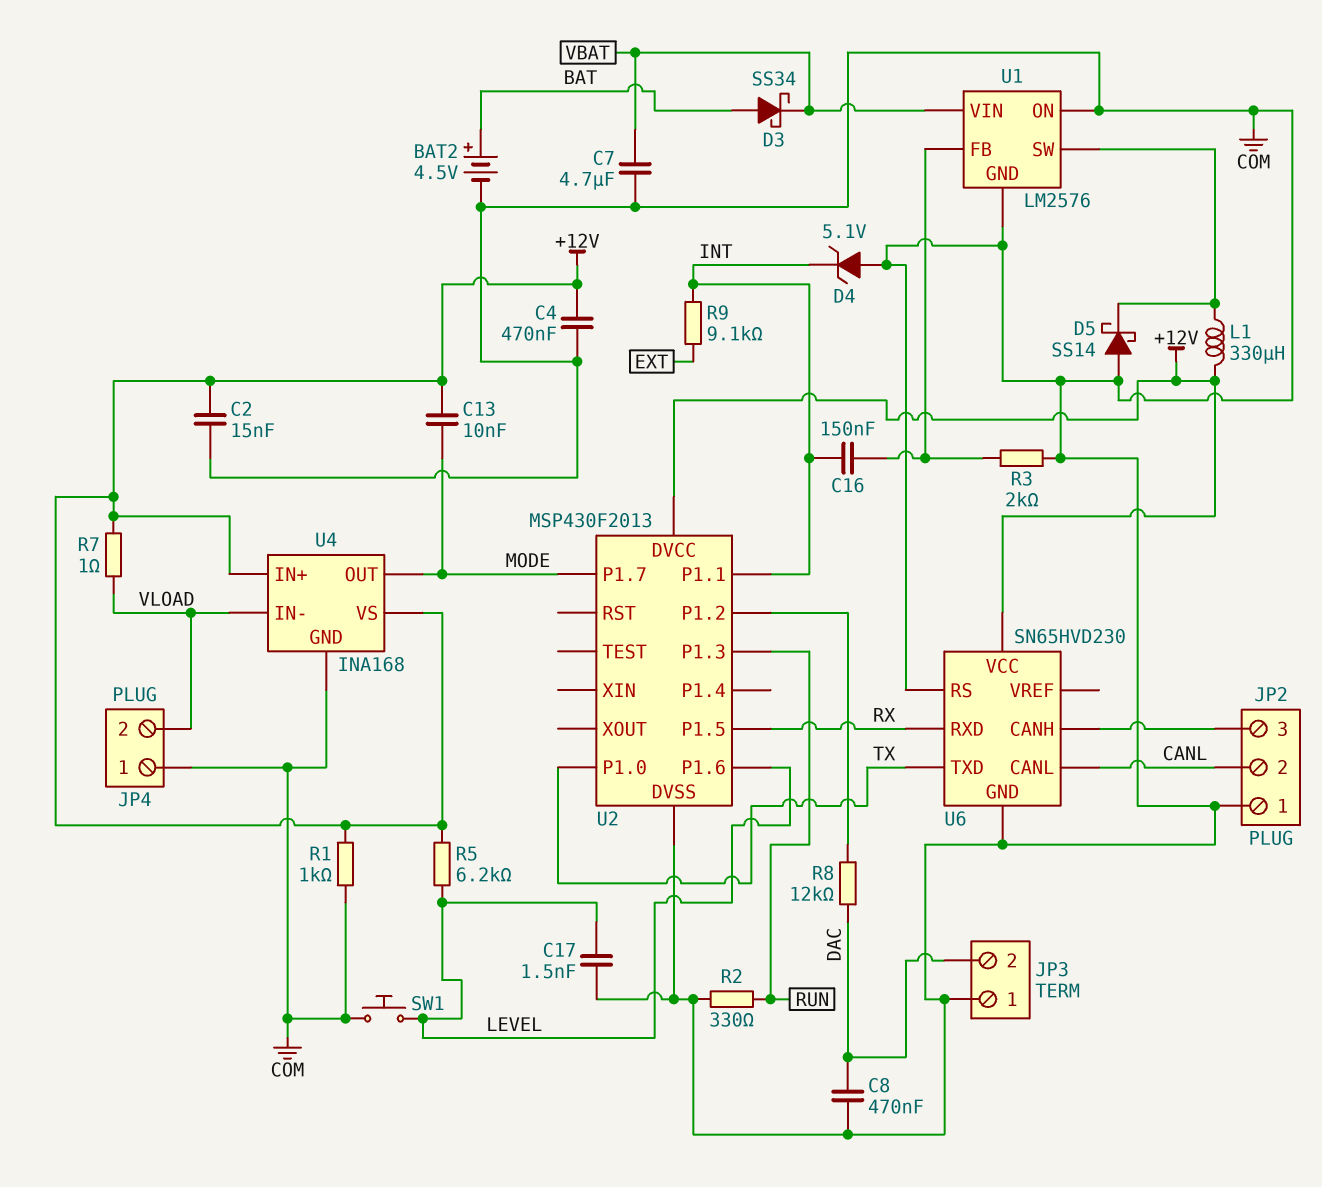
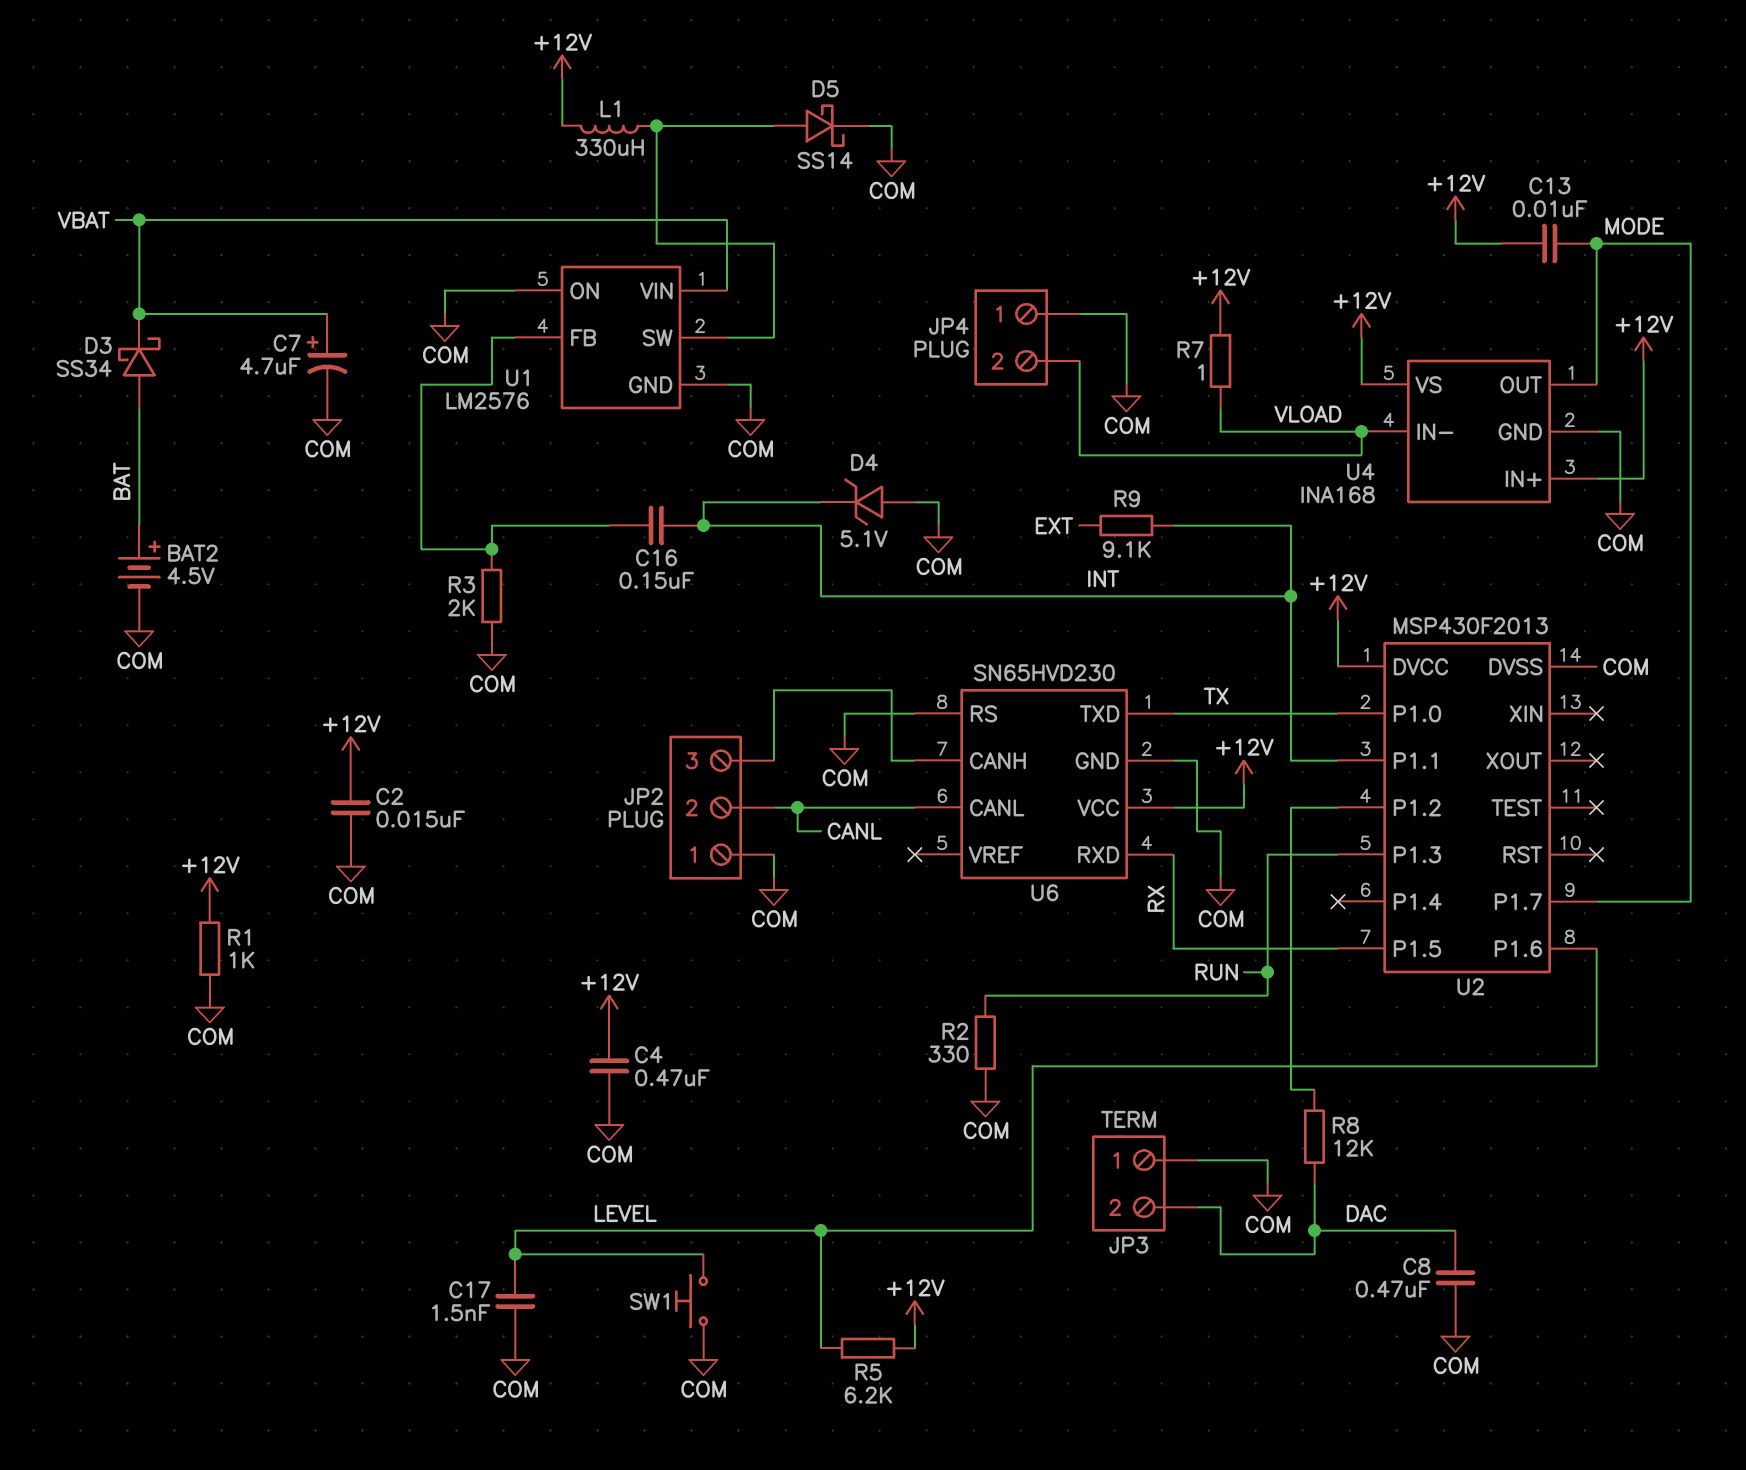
C7: 4.7uF (COM, VBAT) -> 4.7uF (plus VBAT, minus COM)
D5: schottky SS14 (A COM, K U1/SW) -> schottky SS14 (A U1/SW, K COM)

